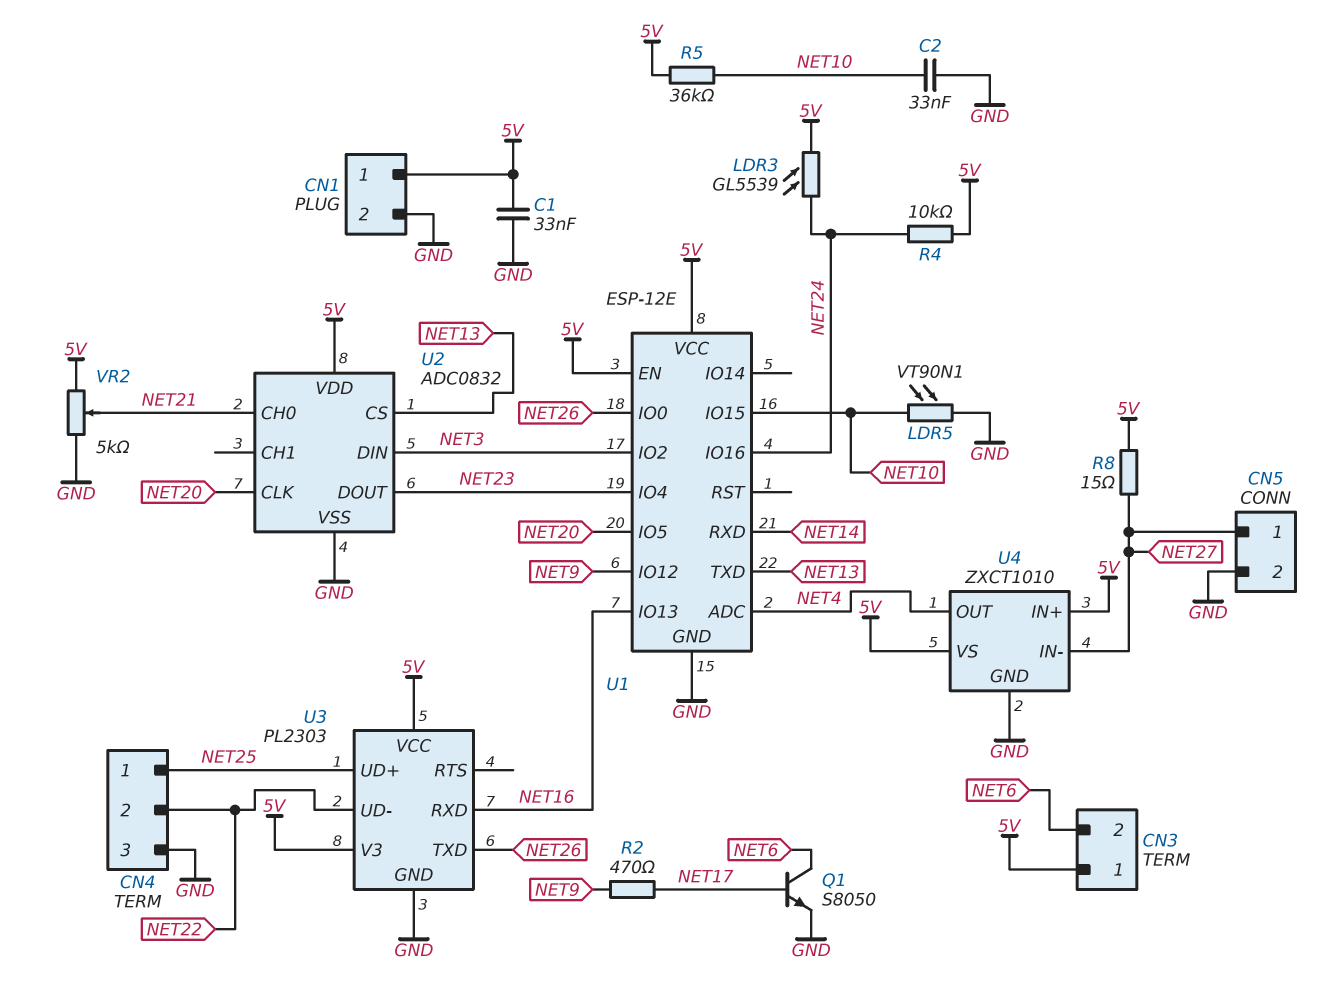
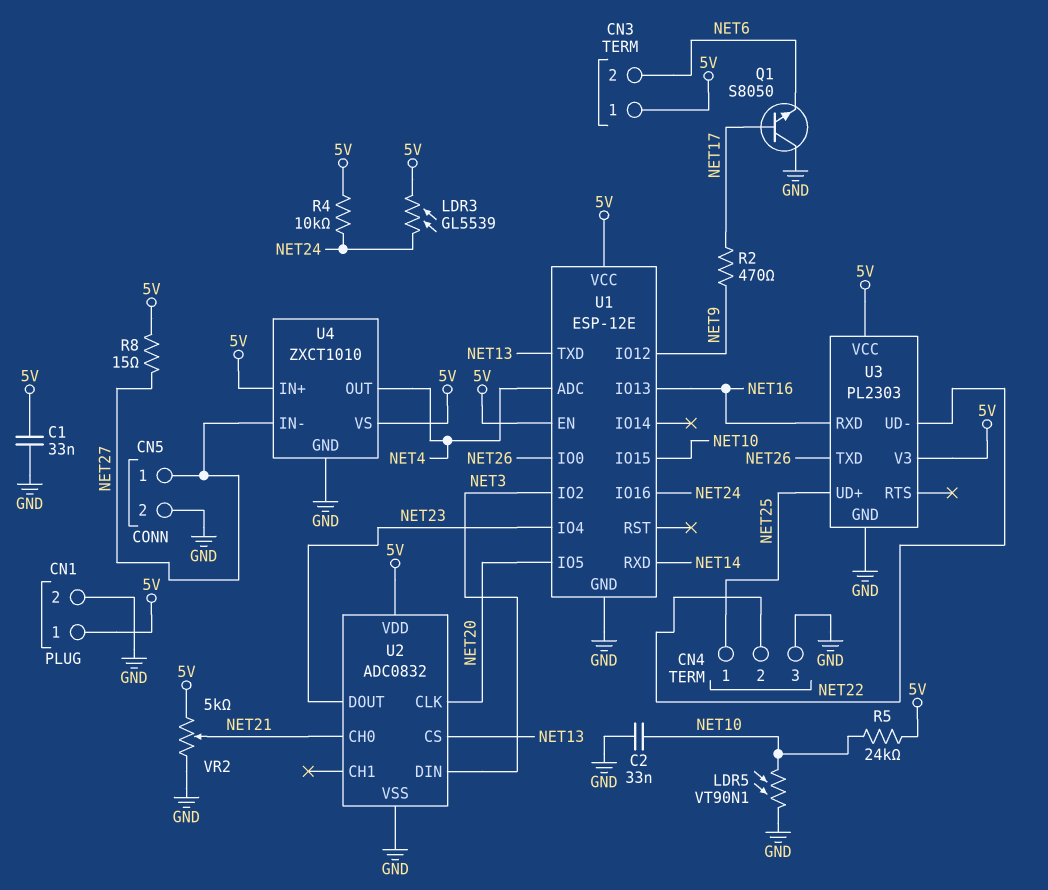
Q1: NPN S8050 (B NET17, C NET6, E GND) -> NPN S8050 (B NET17, C GND, E NET6)
R5: 36k (5V, NET10) -> 24k (5V, NET10)

